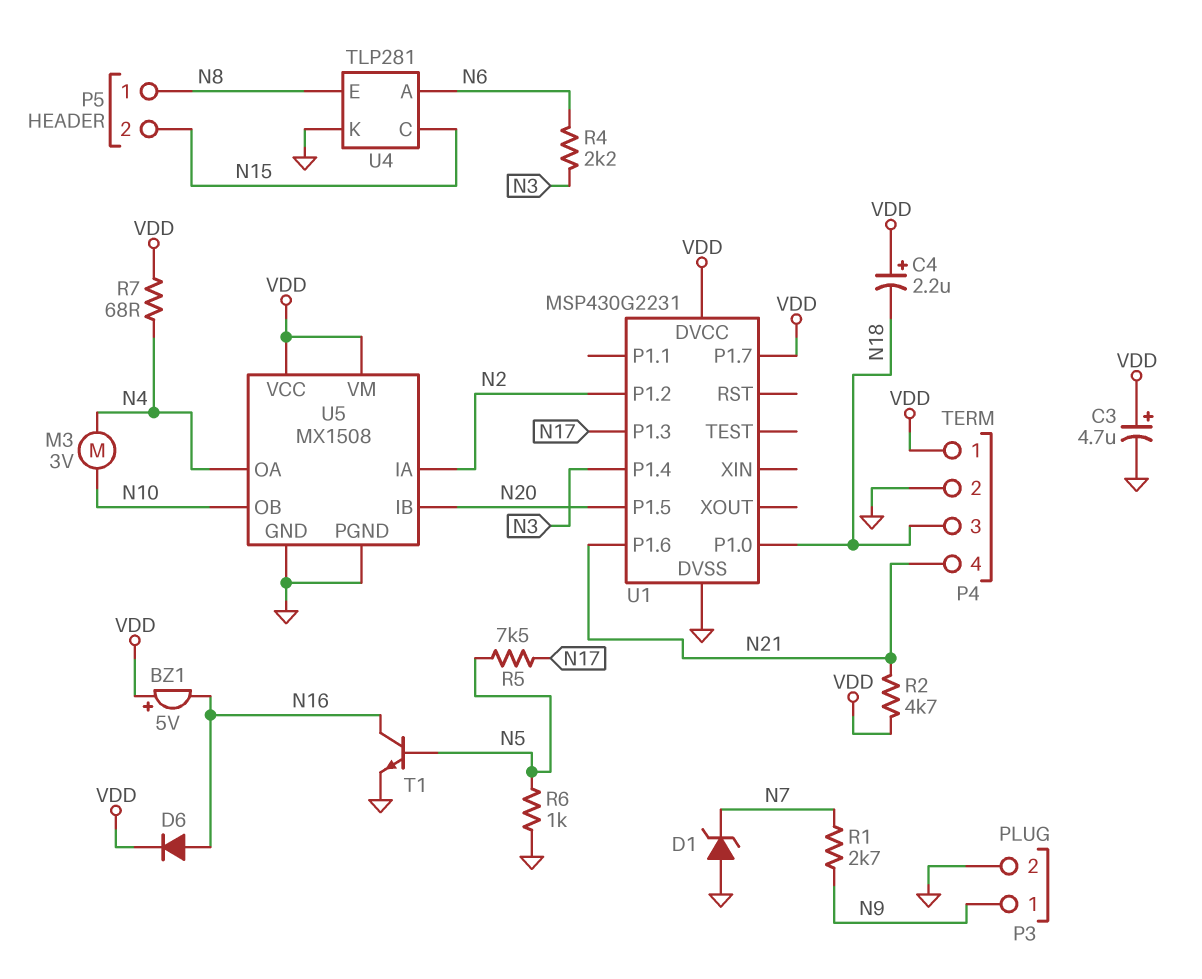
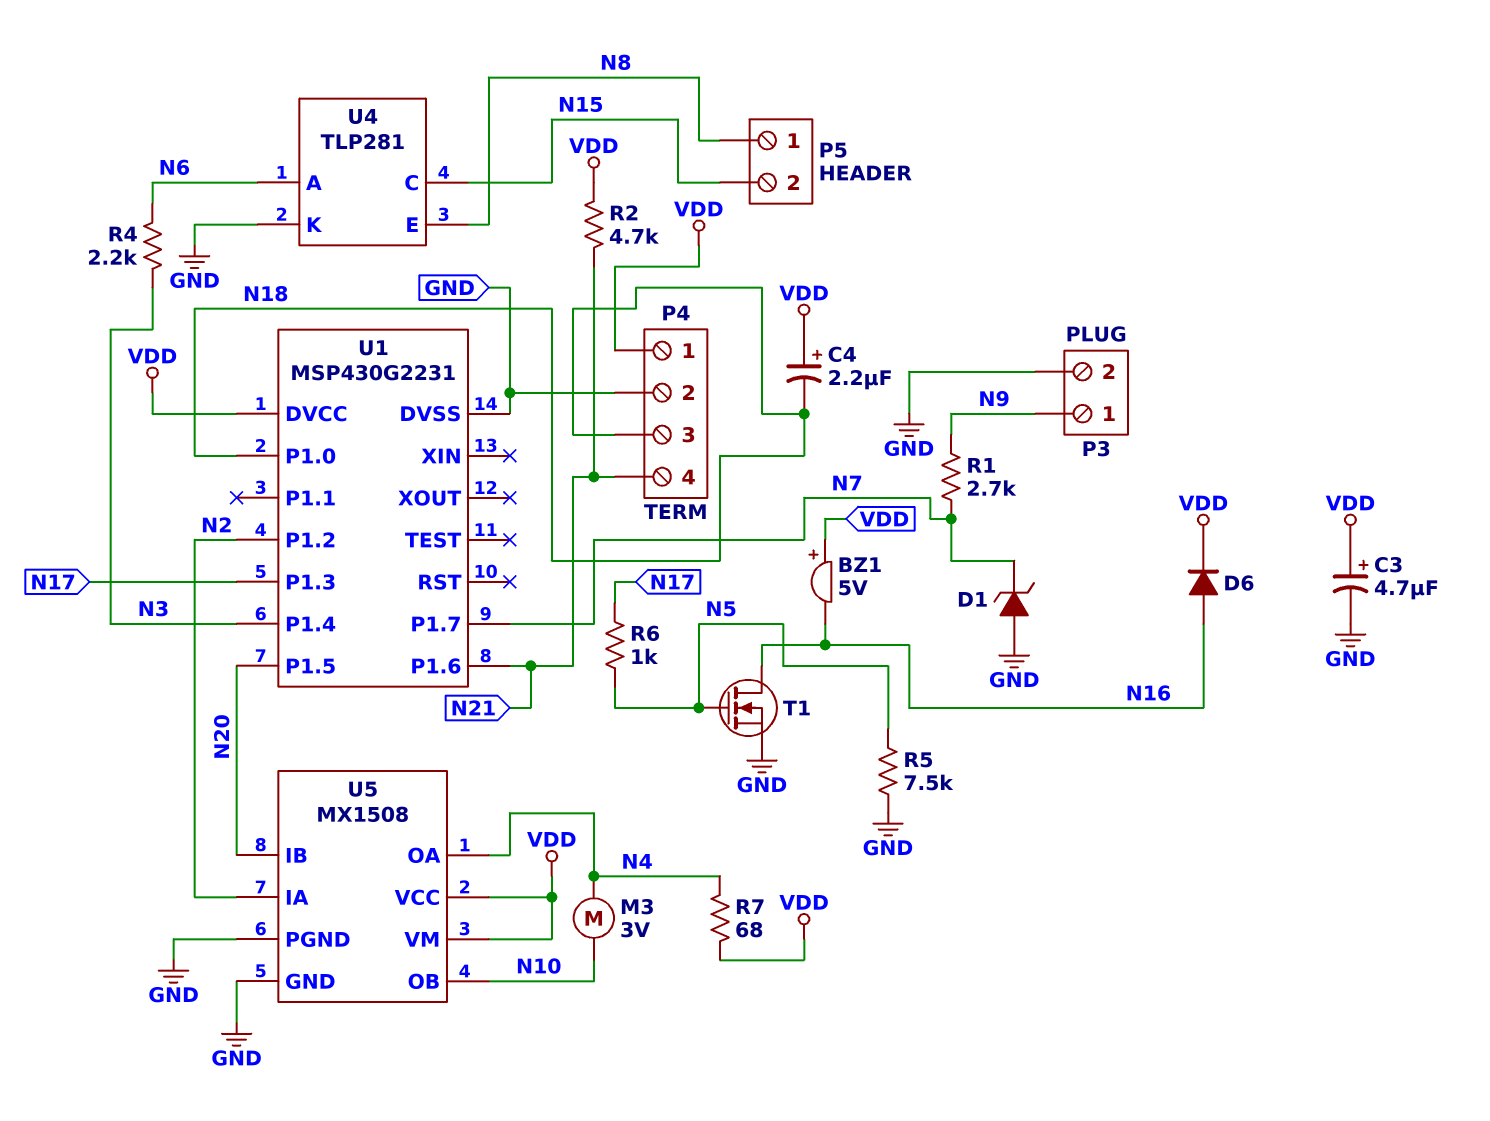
R5: 7.5k (N5, N17) -> 7.5k (GND, N5)
R6: 1k (GND, N5) -> 1k (N5, N17)
T1: NPN (B N5, C N16, E GND) -> NMOS (G N5, D N16, S GND)
U1 pin P1.7: VDD -> N7

